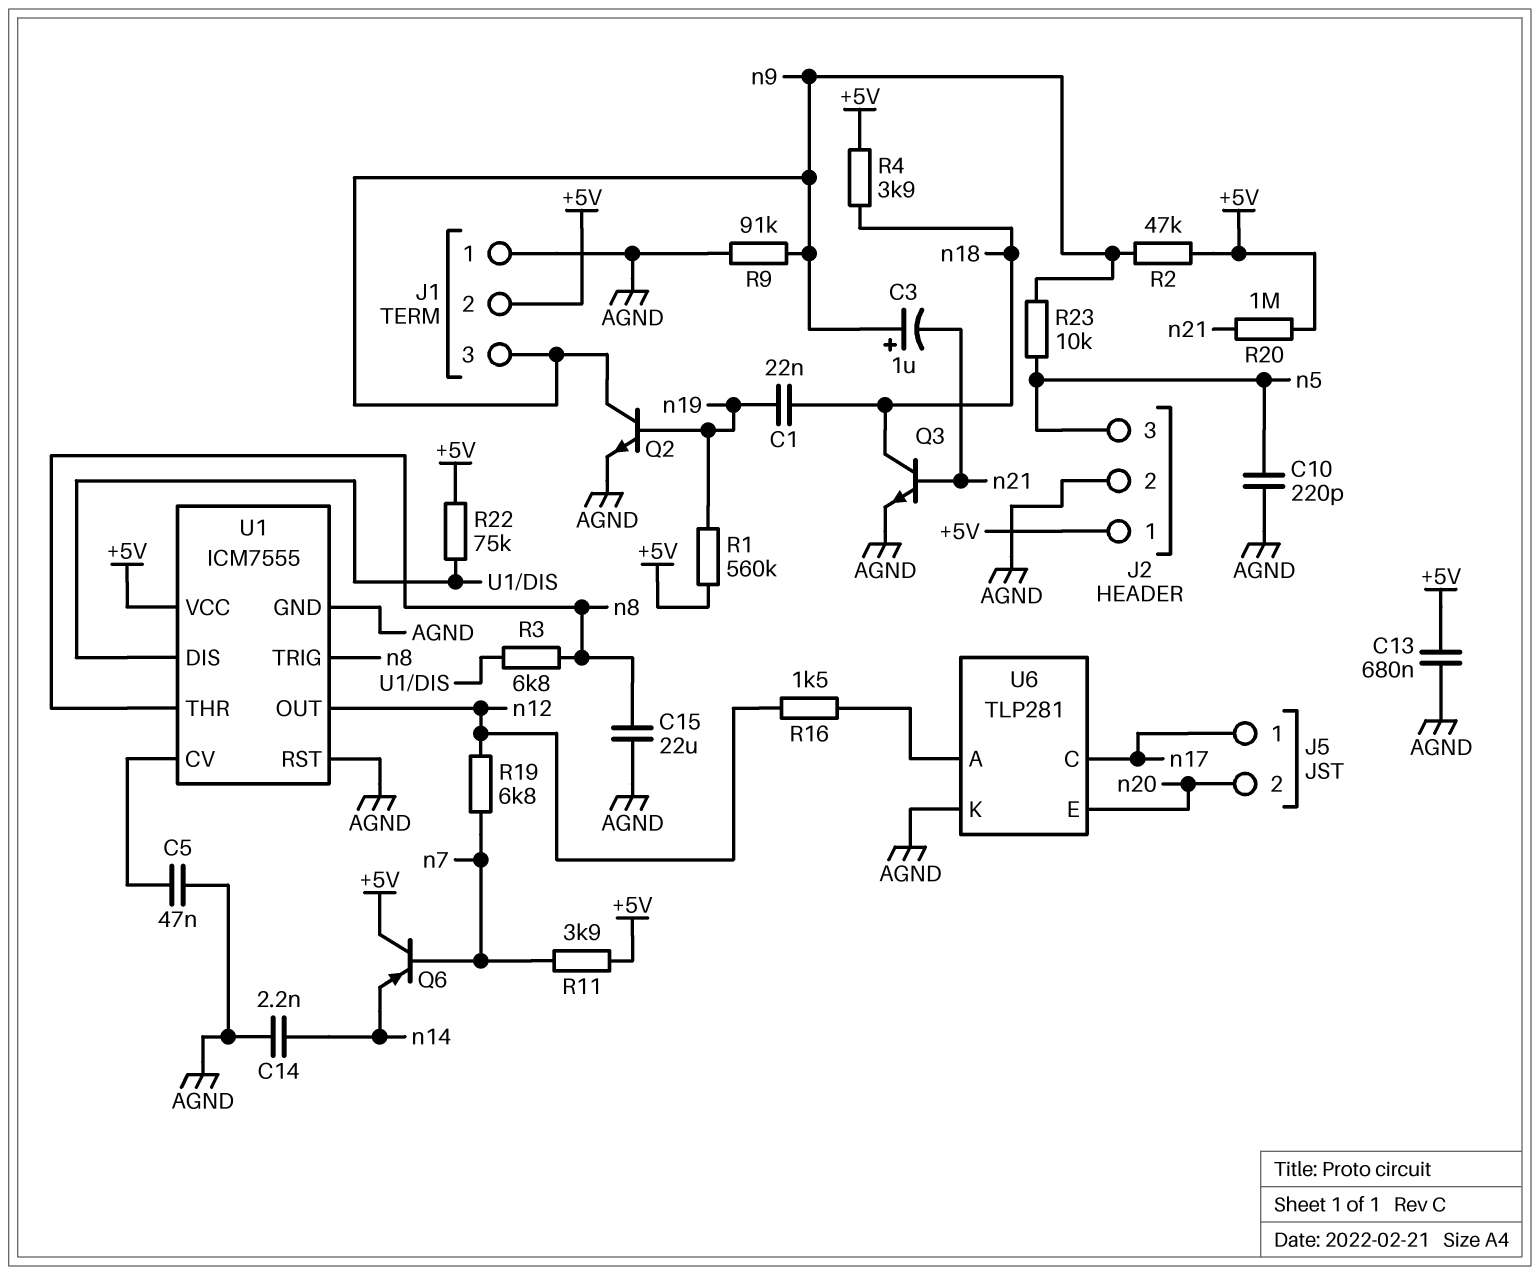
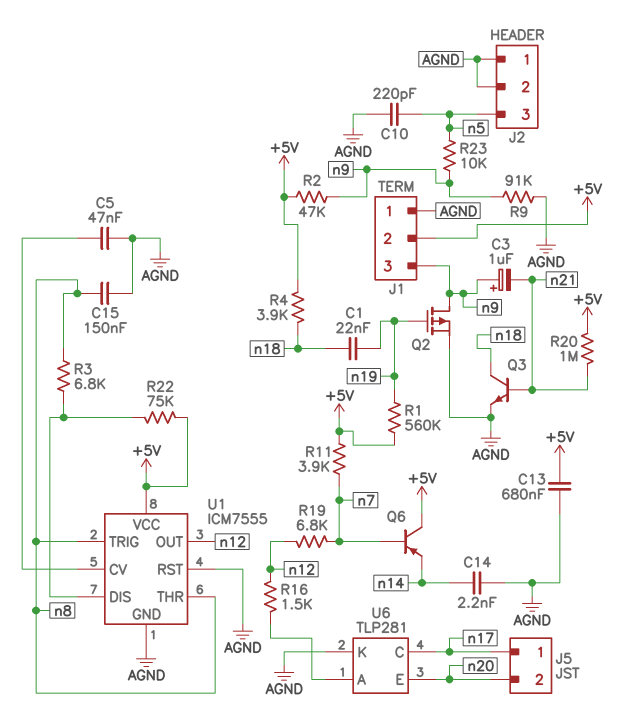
C15: 22uF (AGND, n8) -> 150nF (AGND, n8)
J2 pin 1: +5V -> AGND
Q2: NPN (B n19, C n9, E AGND) -> PMOS (G n19, D n9, S AGND)

